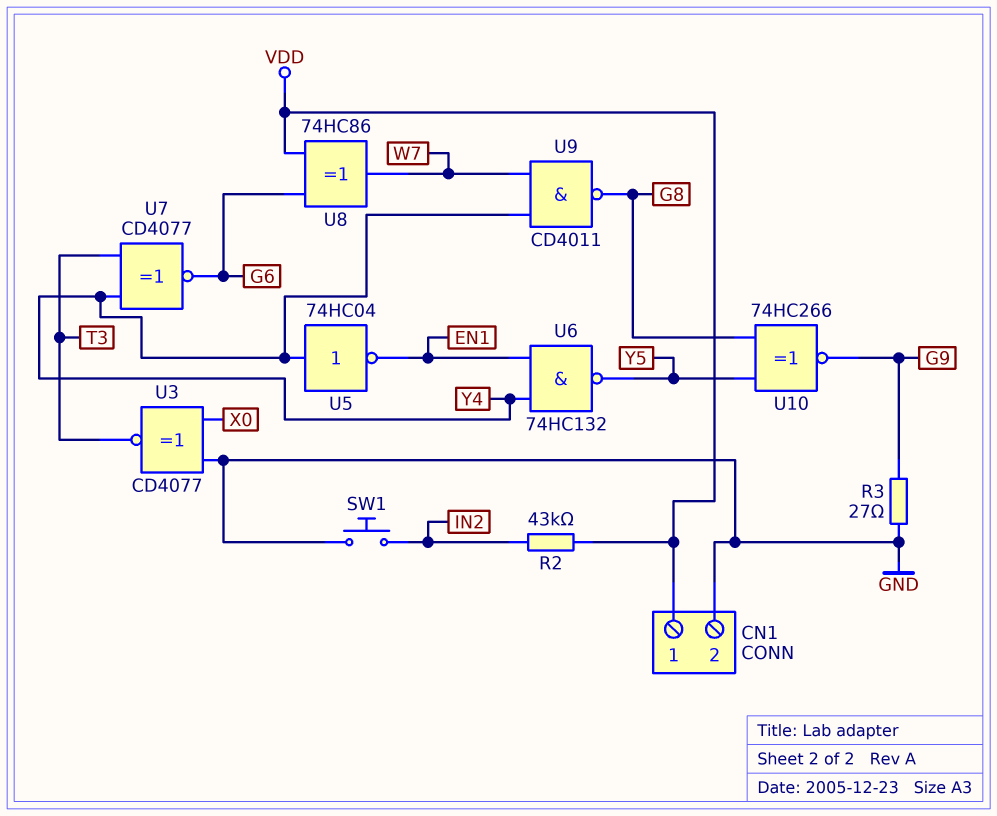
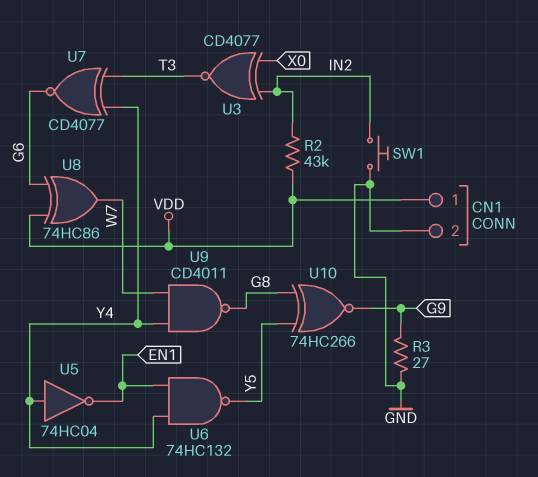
U3: XNOR CD4077 (in GND, in X0, out T3) -> XNOR CD4077 (in IN2, in X0, out T3)

